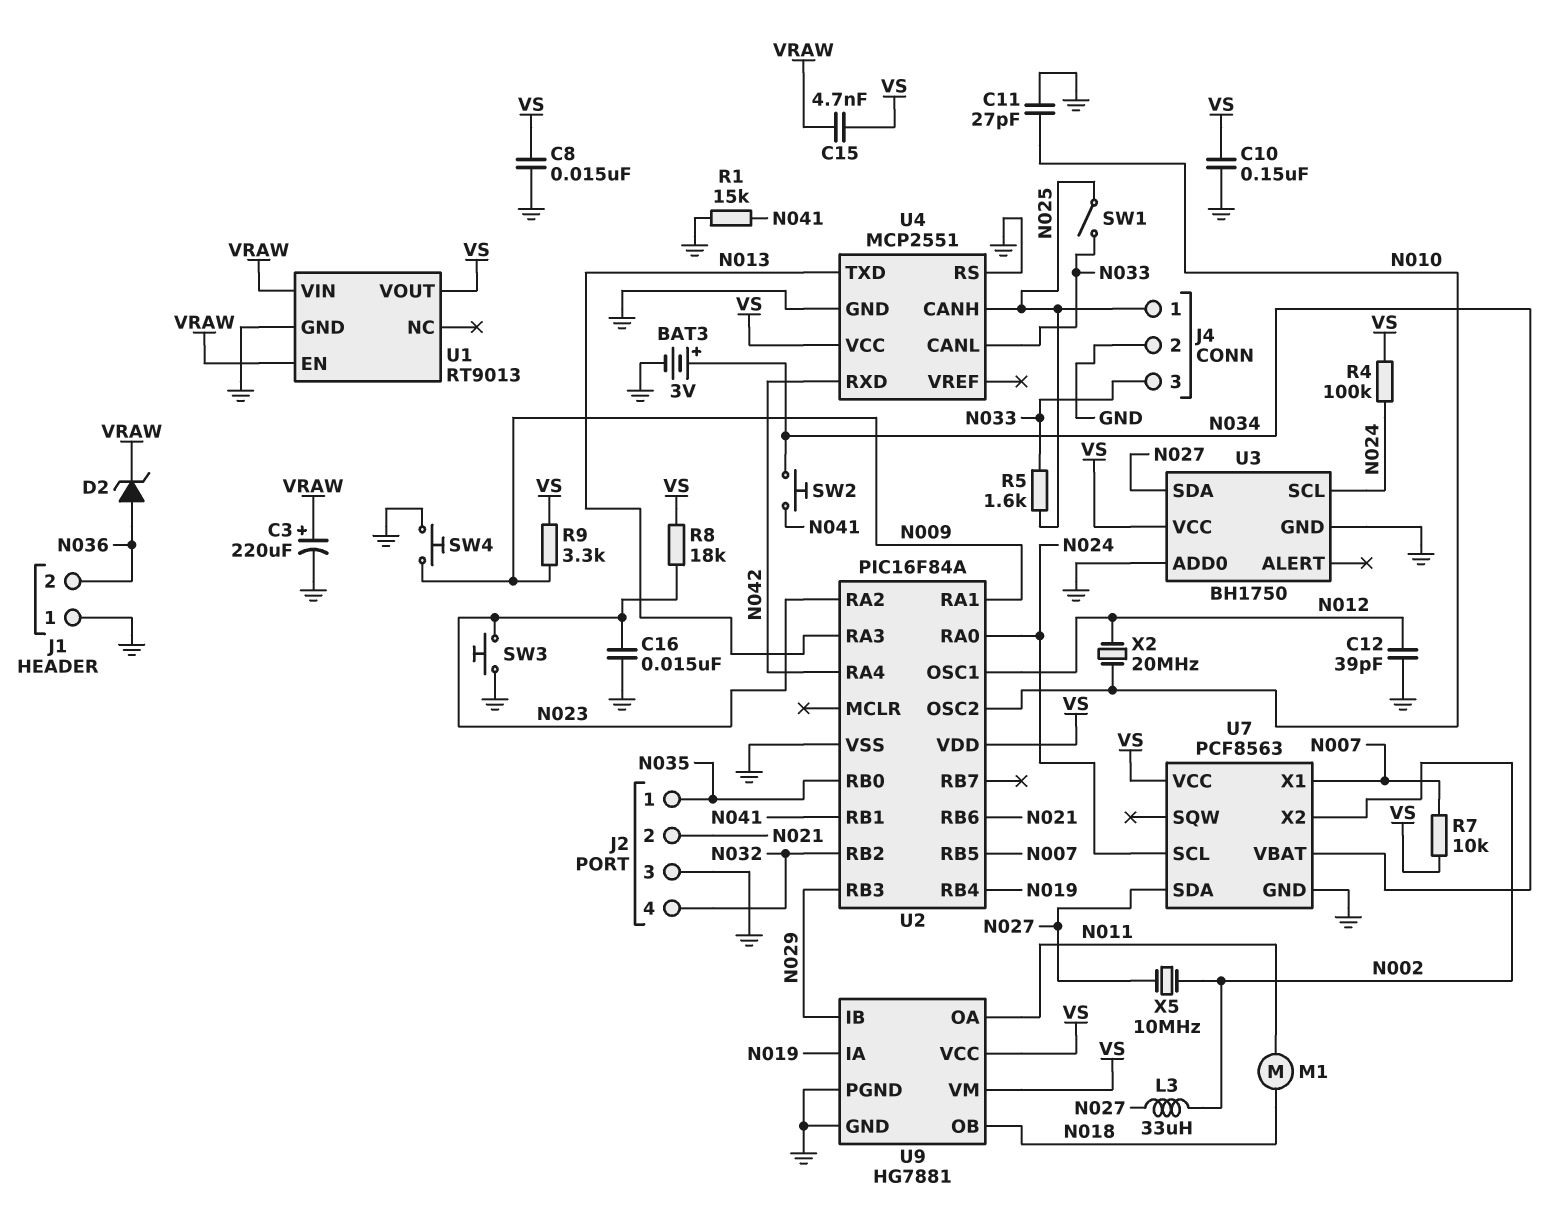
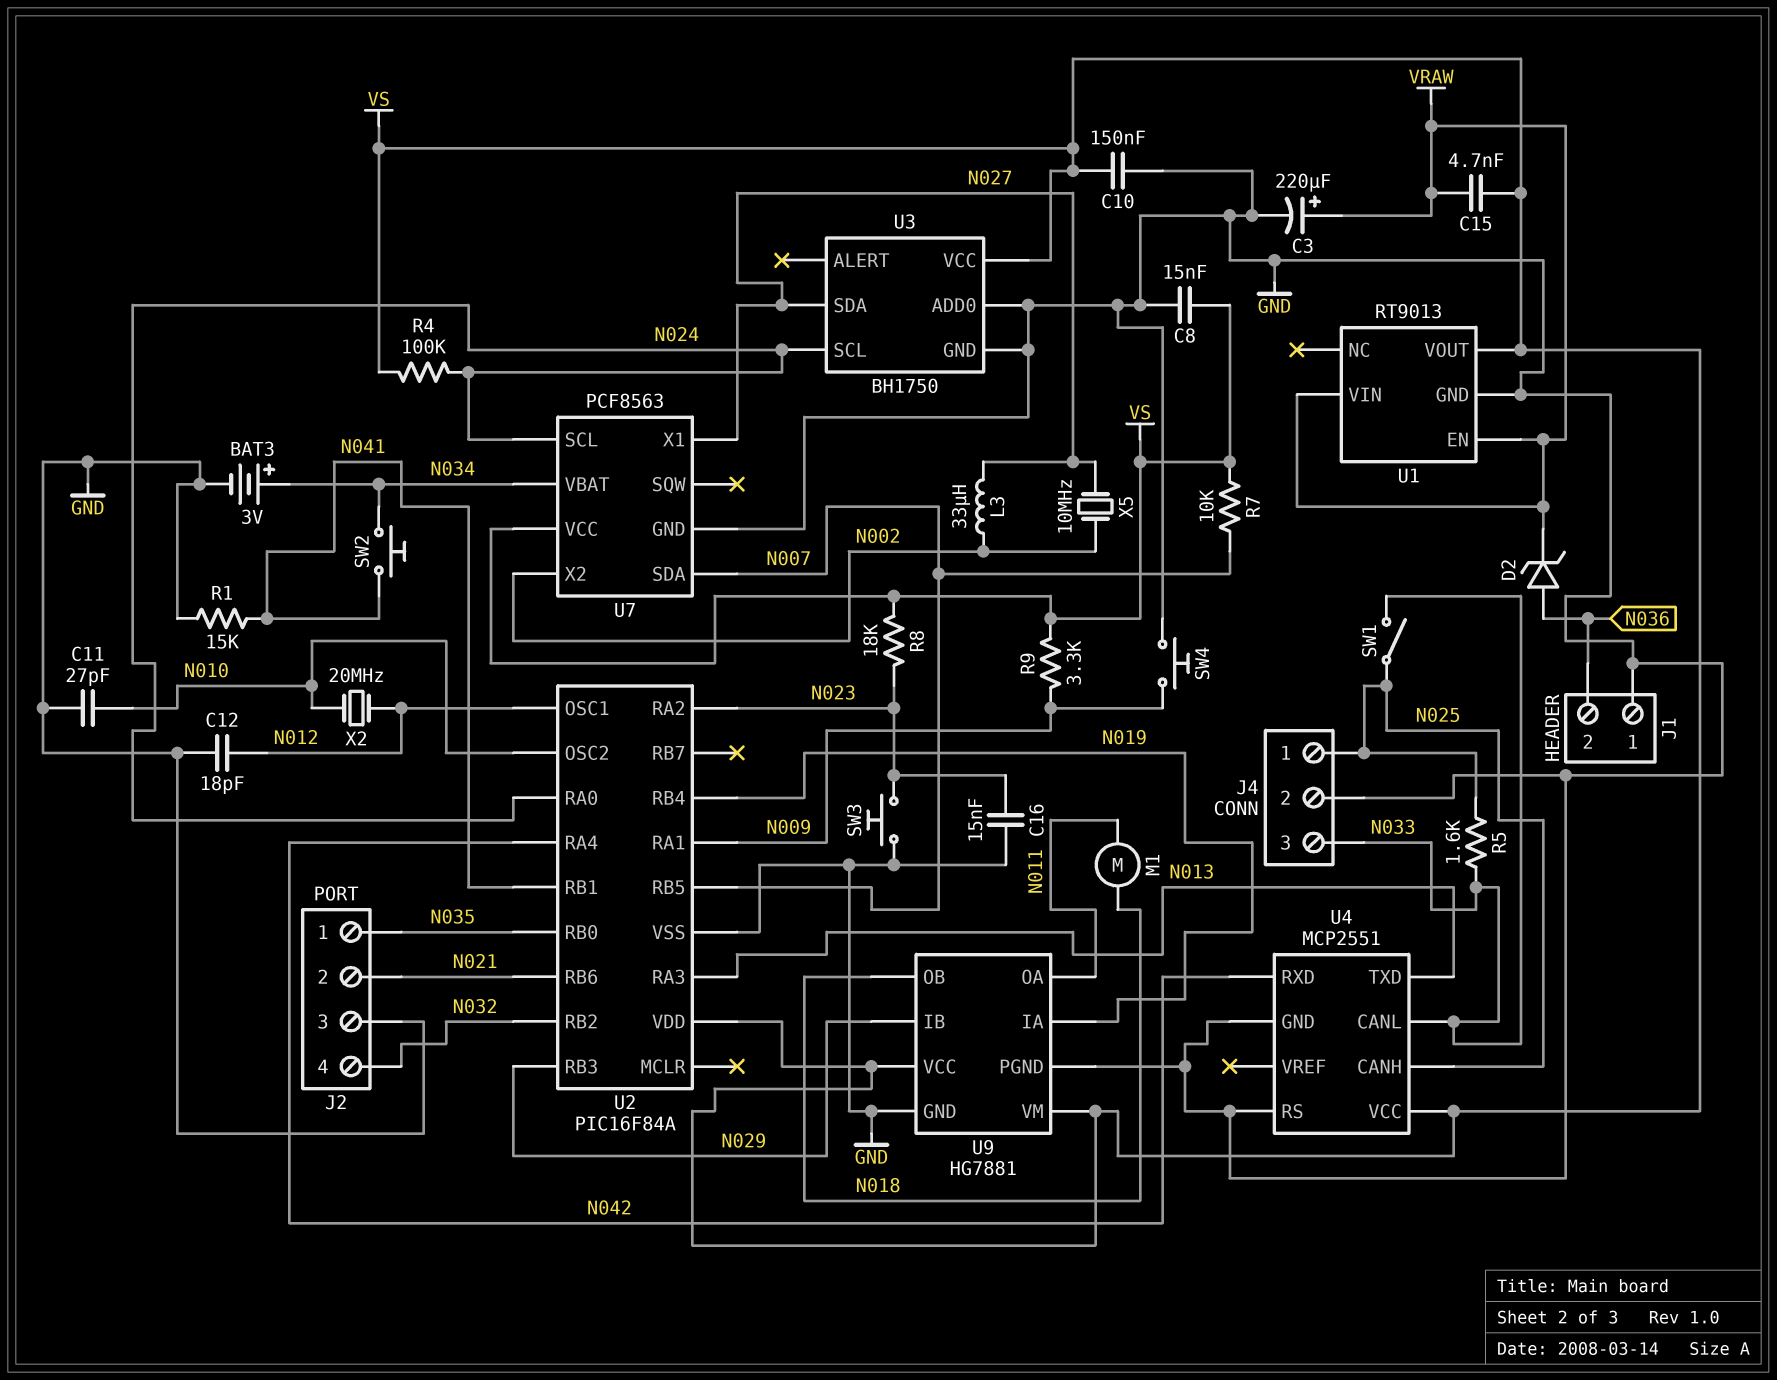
C12: 39pF (GND, N012) -> 18pF (GND, N012)
U7 pin SDA: N027 -> N007
U7 pin X1: N007 -> N027

